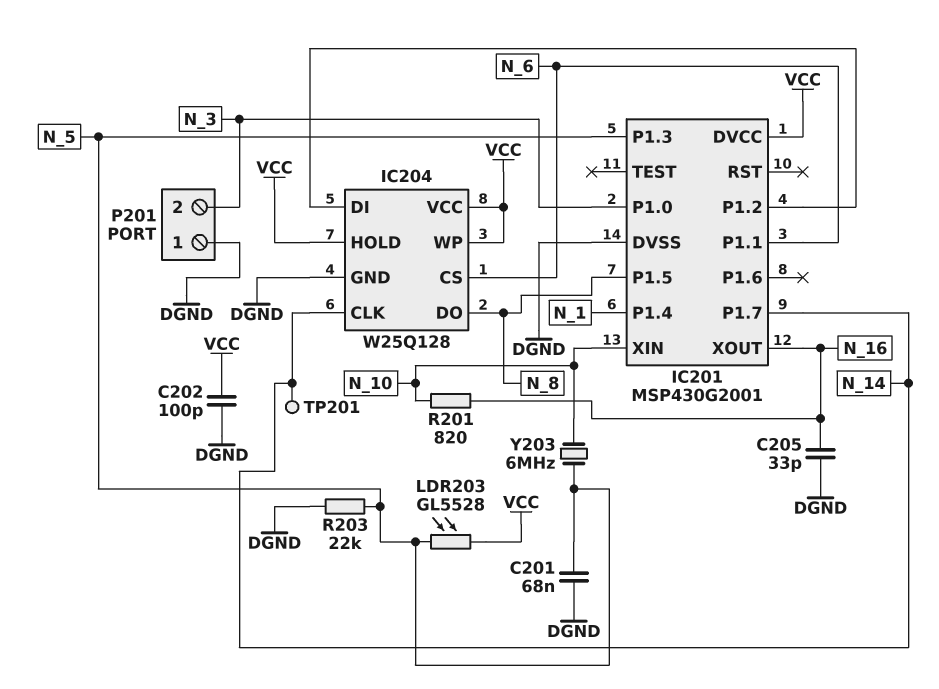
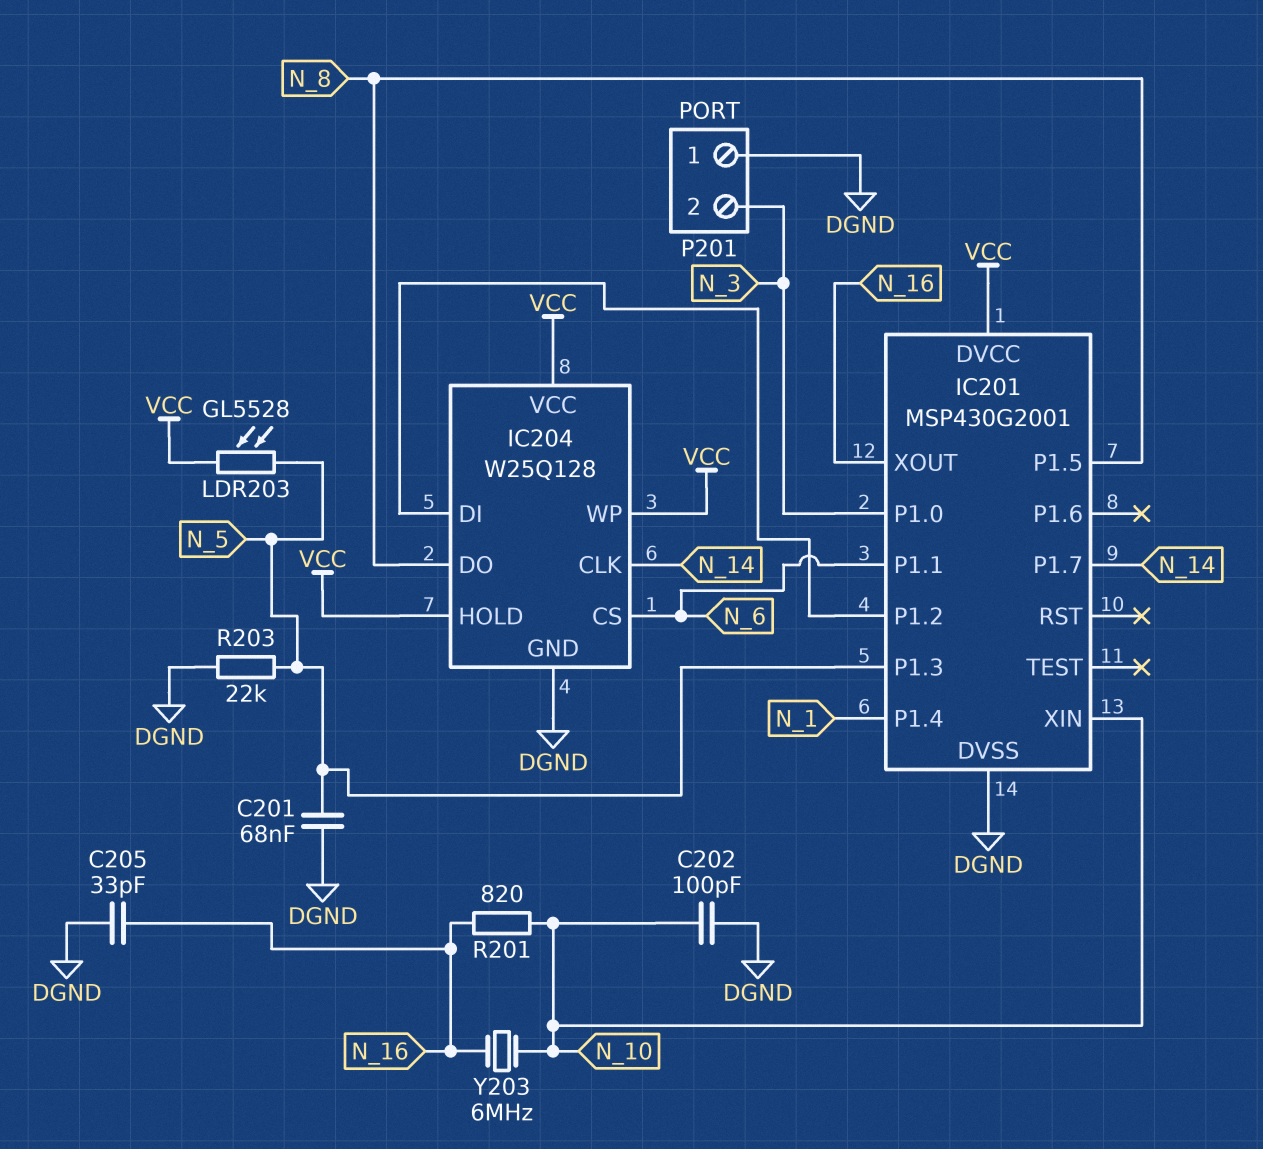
C202: 100pF (DGND, VCC) -> 100pF (DGND, N_10)
TP201: test point (N_14) -> none
Y203: 6MHz (N_5, N_10) -> 6MHz (N_10, N_16)

